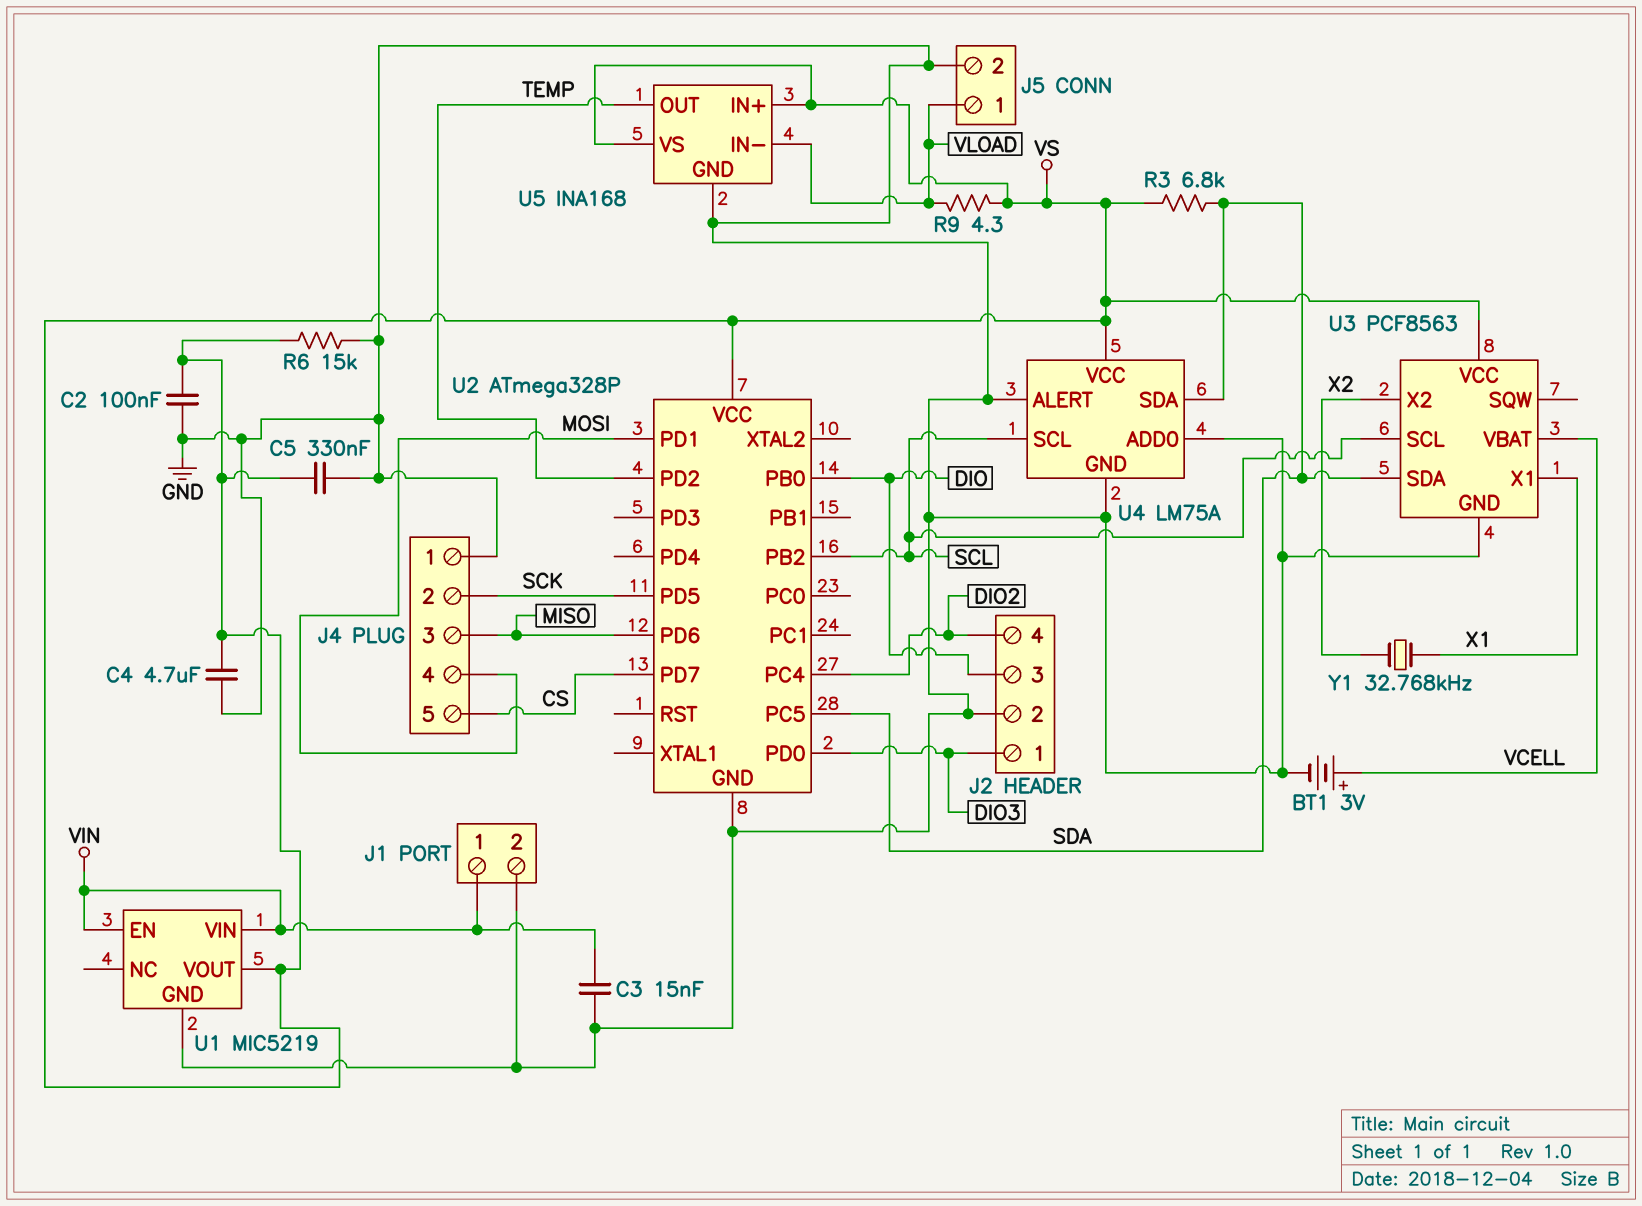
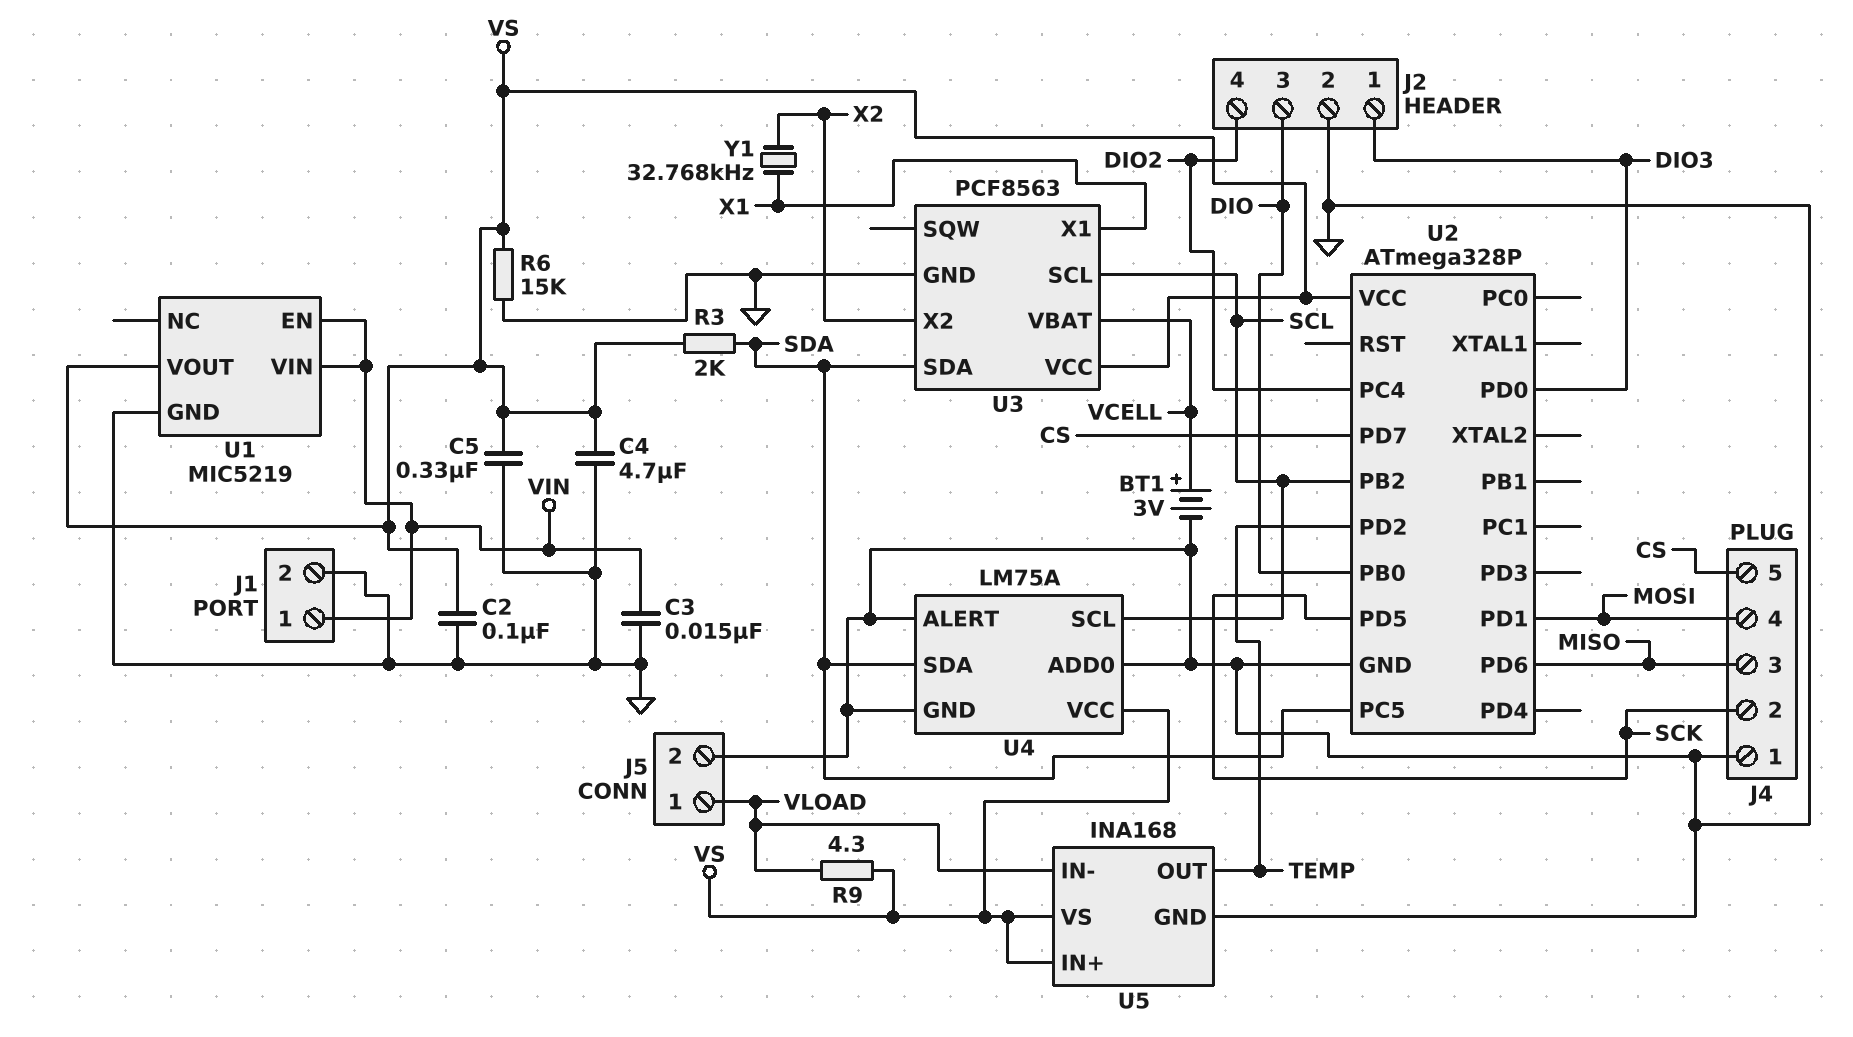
R3: 6.8k (SDA, VS) -> 2k (SDA, VS)

